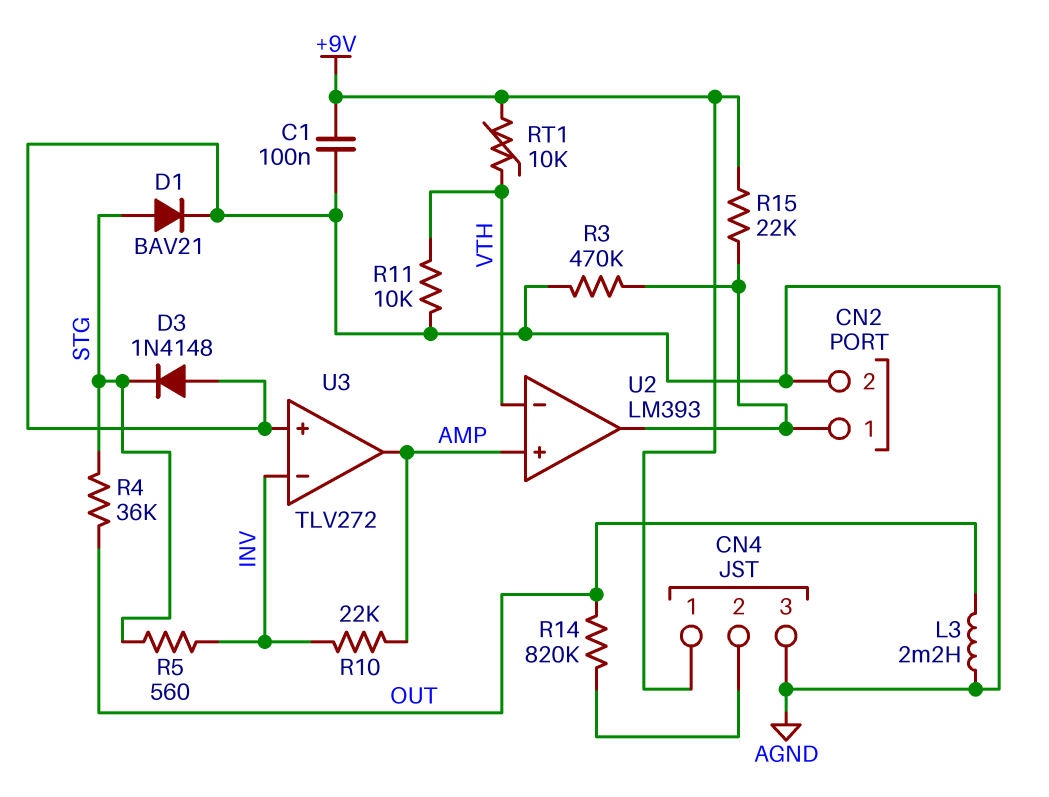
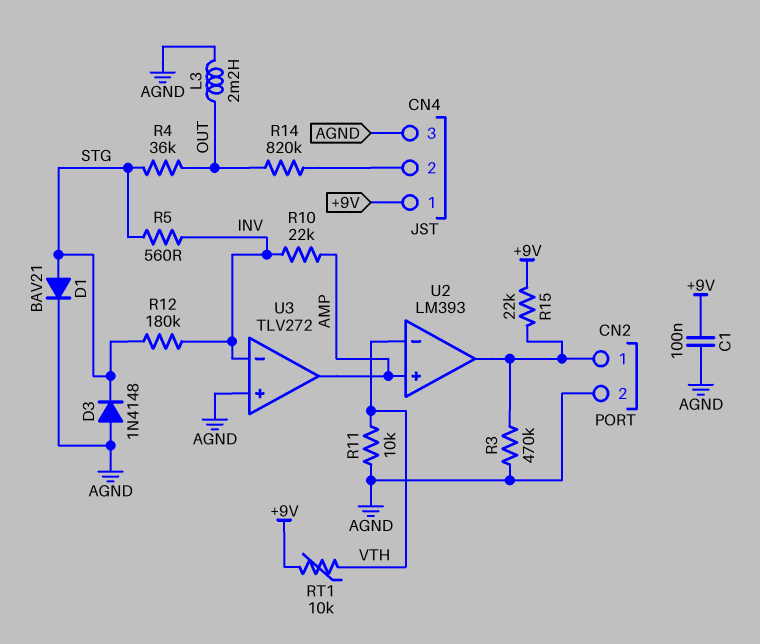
R12: none -> 180k (INV, STG)

